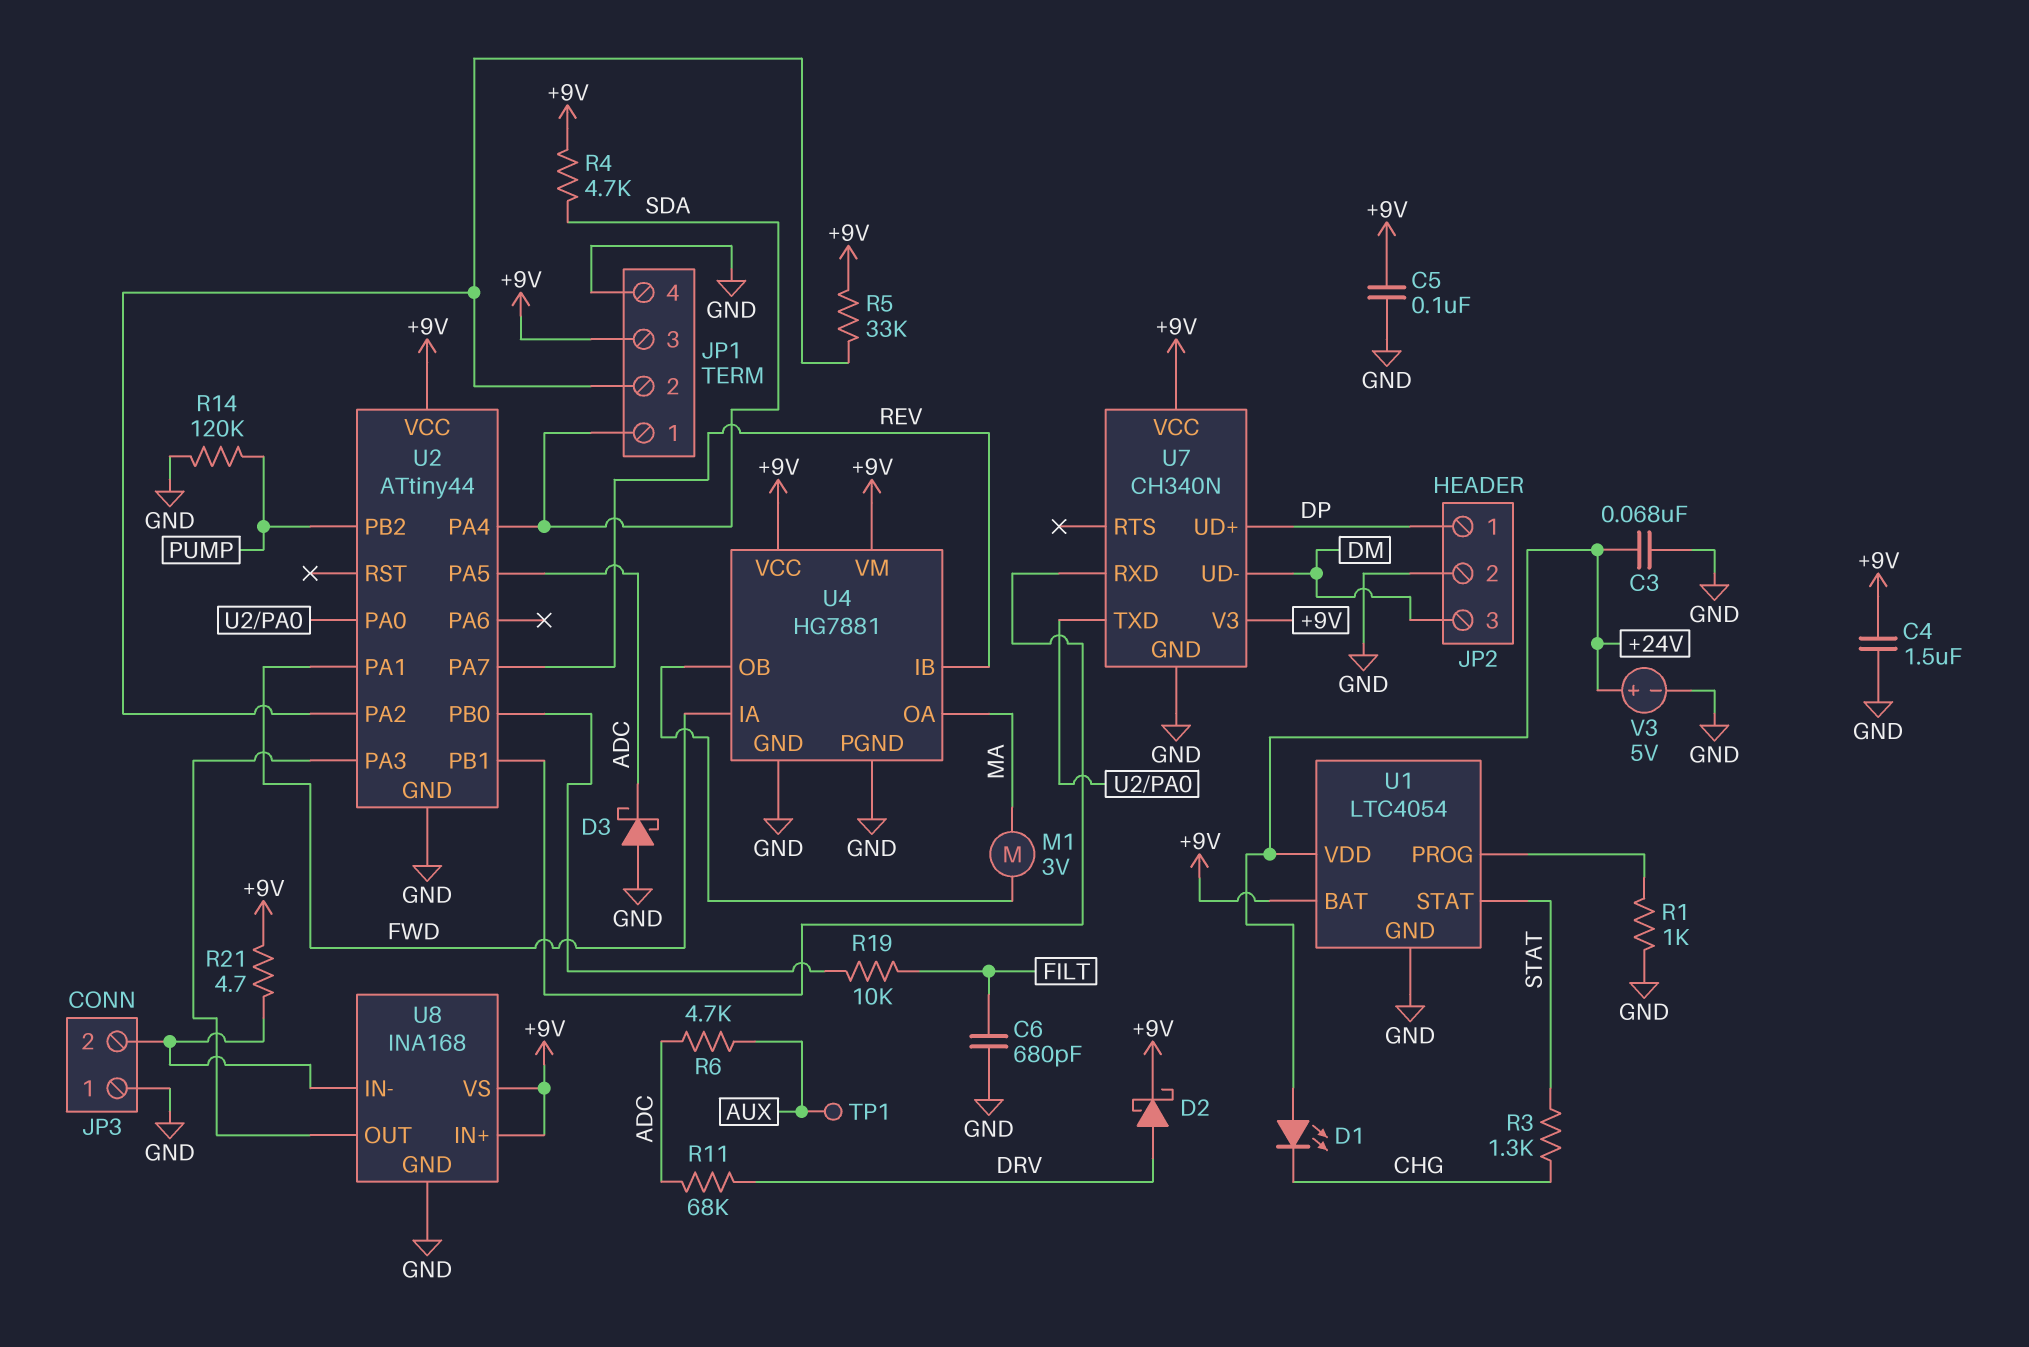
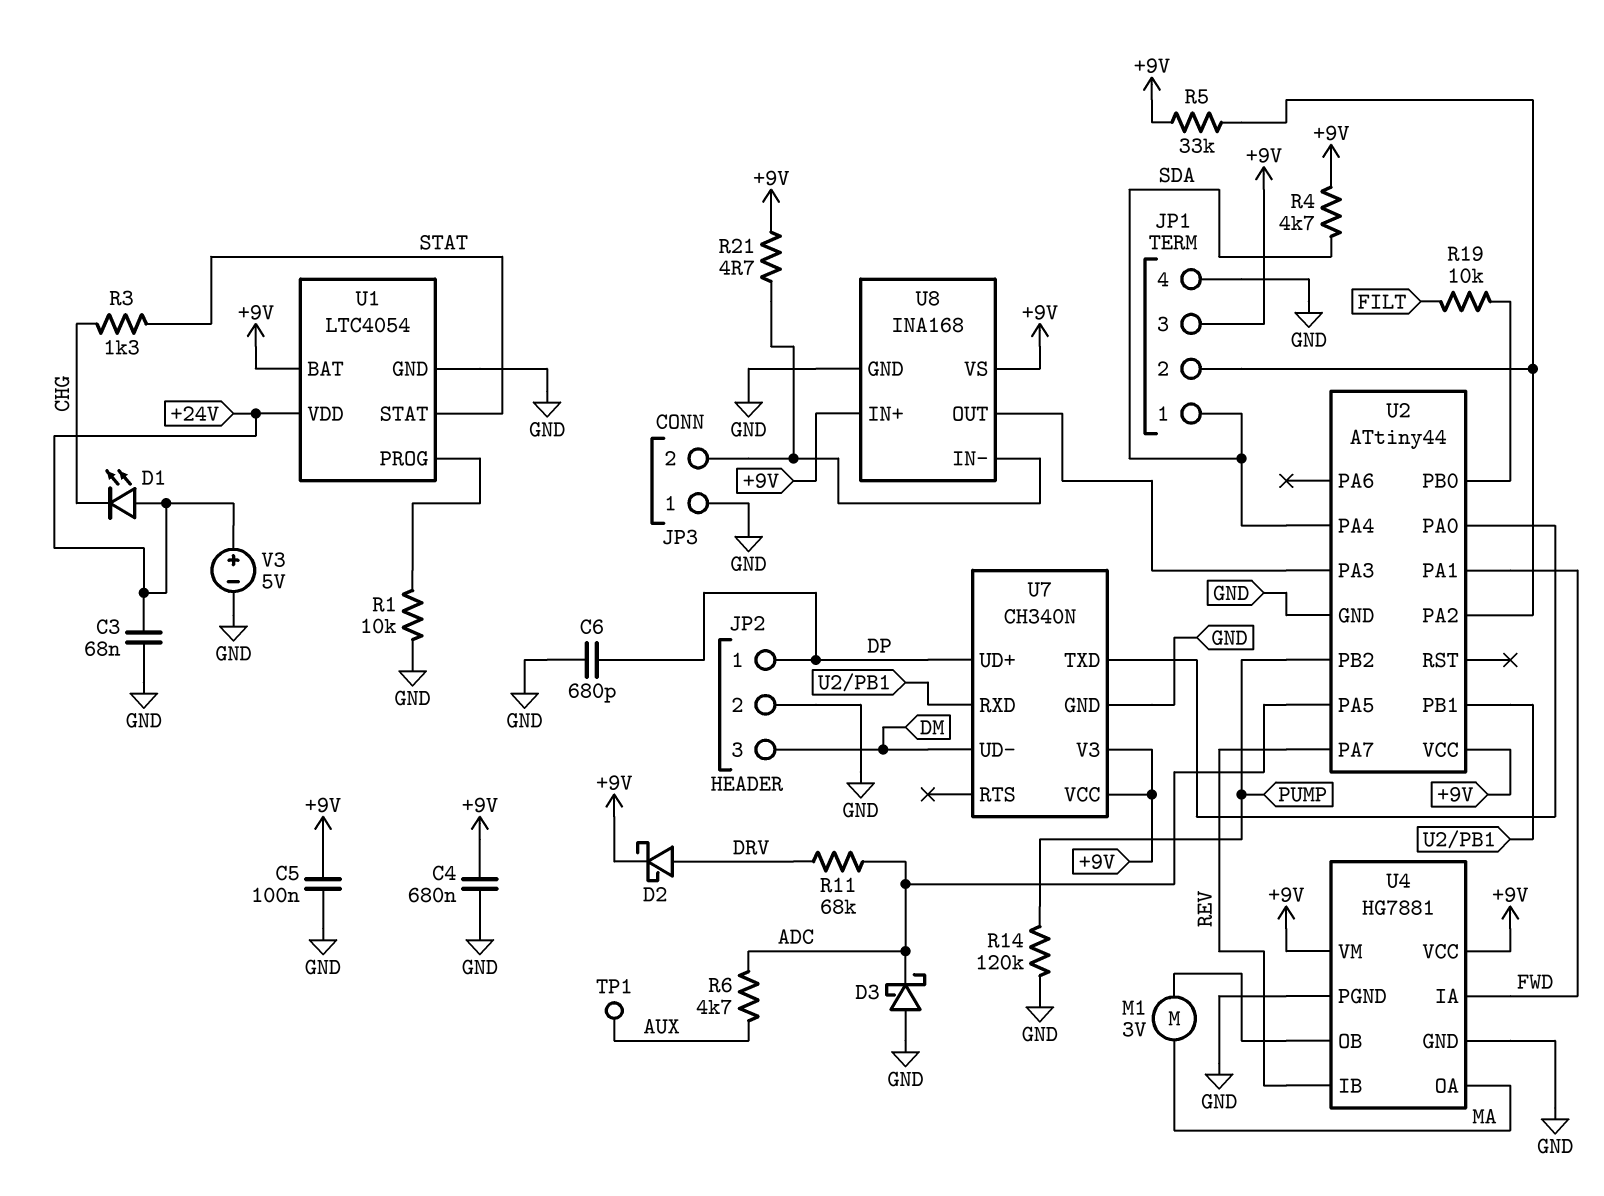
C4: 1.5uF (+9V, GND) -> 680nF (+9V, GND)
C6: 680pF (FILT, GND) -> 680pF (DP, GND)
R1: 1k (GND, U1/PROG) -> 10k (GND, U1/PROG)

